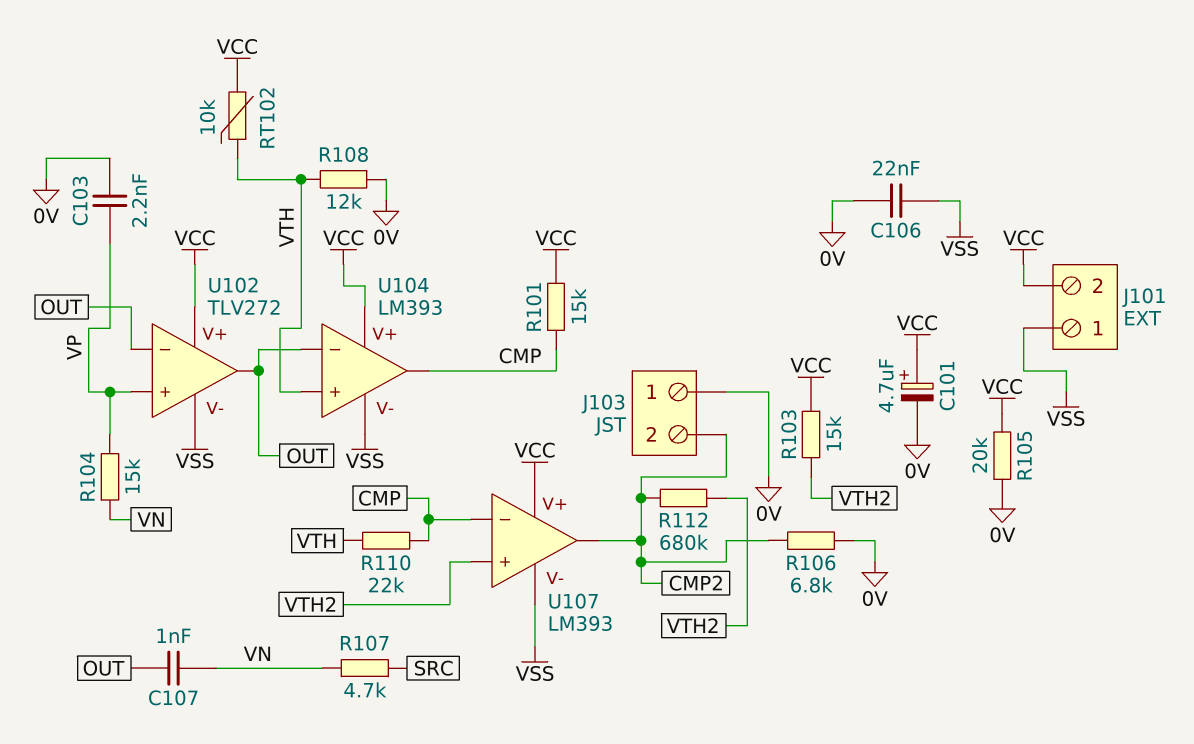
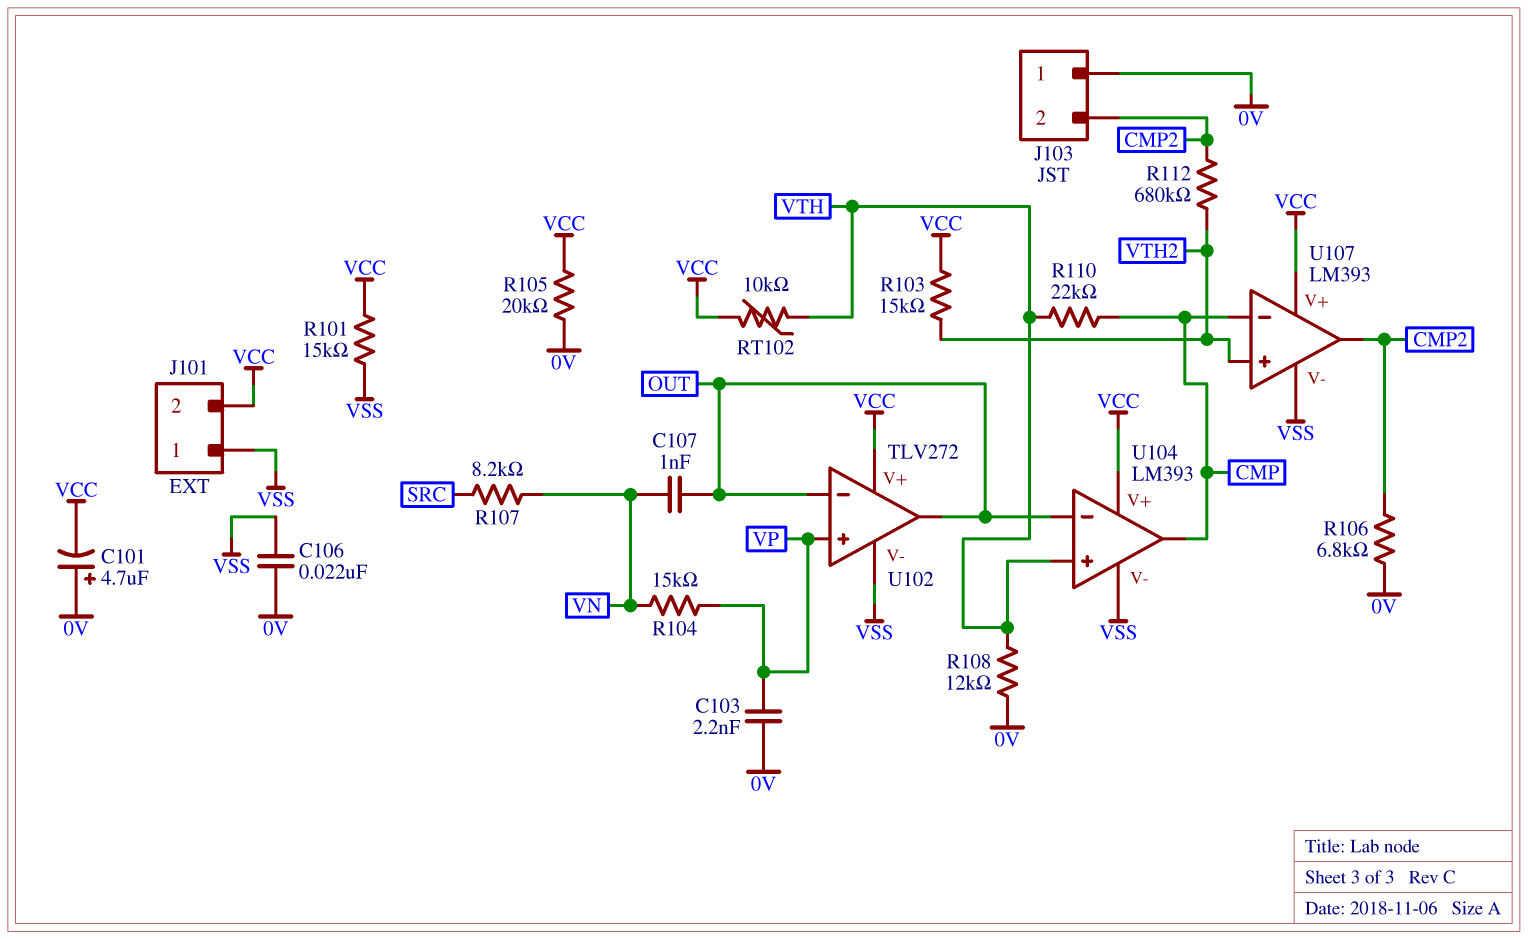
C101: 4.7uF (plus VCC, minus 0V) -> 4.7uF (plus 0V, minus VCC)
R101: 15k (CMP, VCC) -> 15k (VCC, VSS)
R107: 4.7k (SRC, VN) -> 8.2k (SRC, VN)

